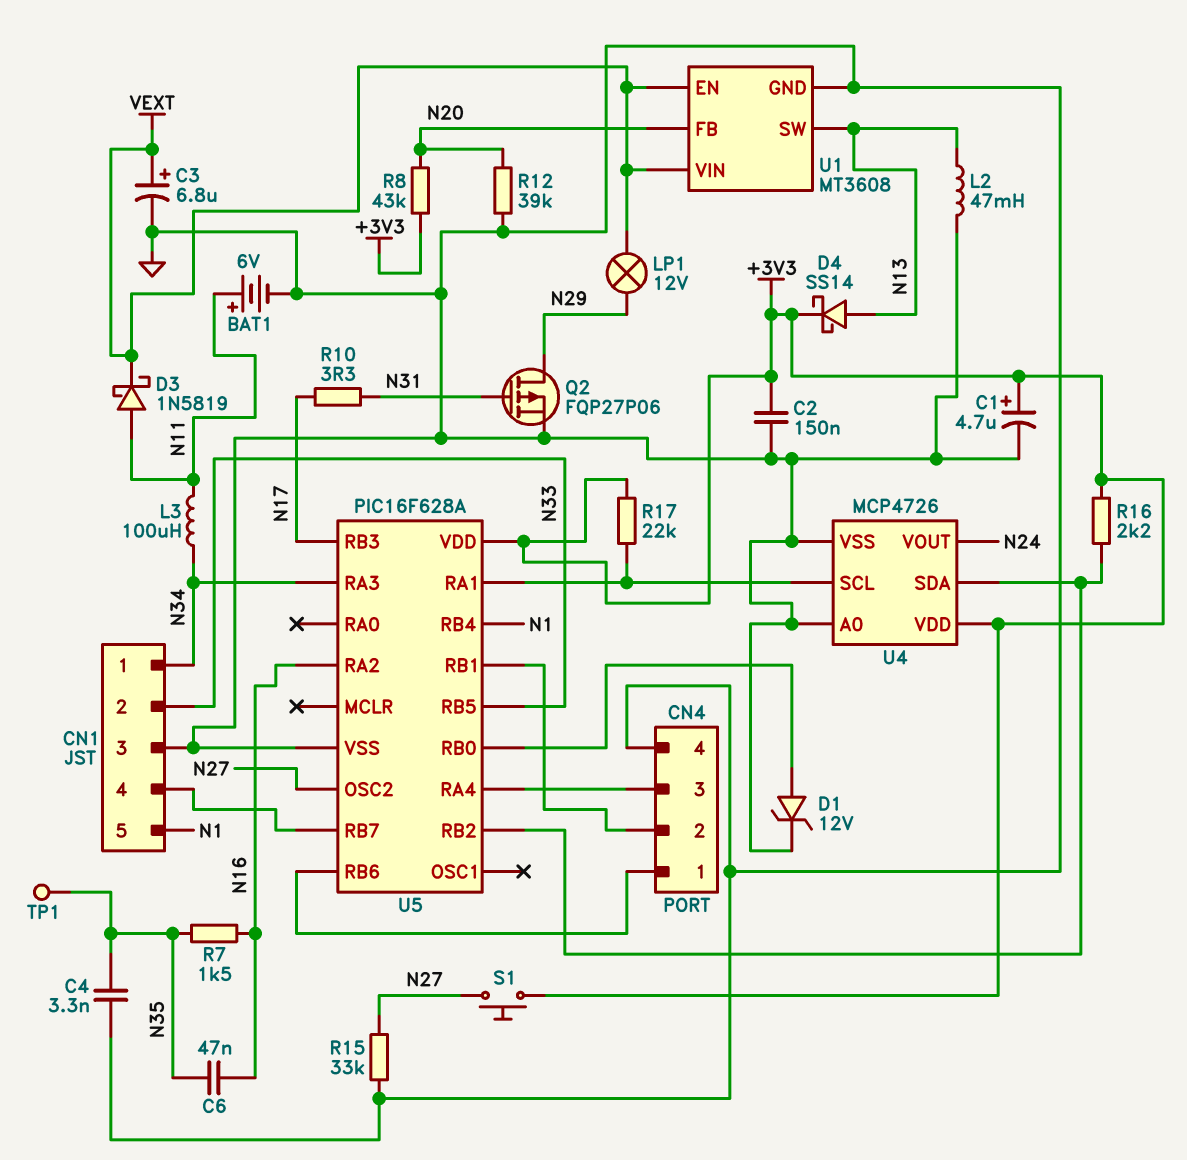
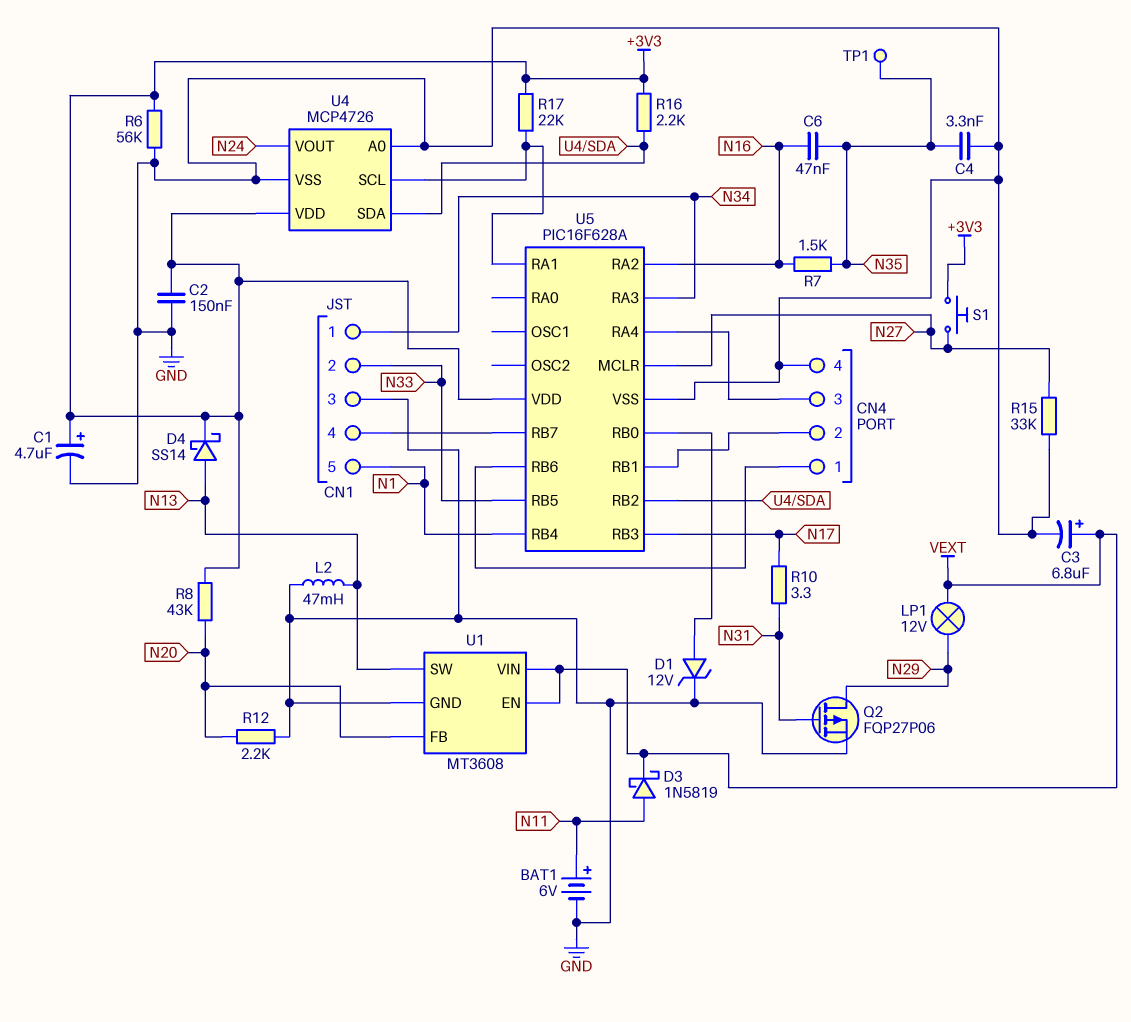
L3: 100uH (N11, N34) -> none
R6: none -> 56k (+3V3, GND)
R12: 39k (GND, N20) -> 2.2k (GND, N20)
U5 pin MCLR: none -> N27
U5 pin OSC2: N27 -> none

